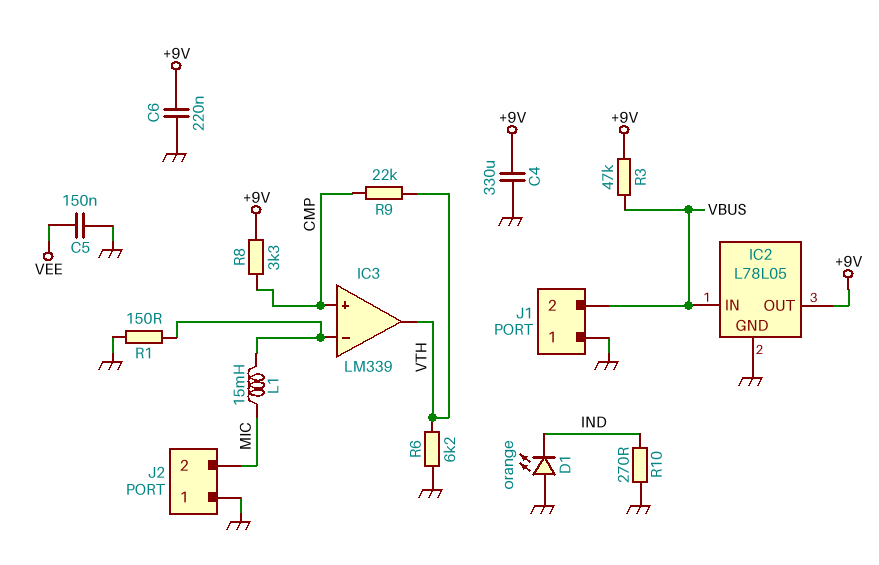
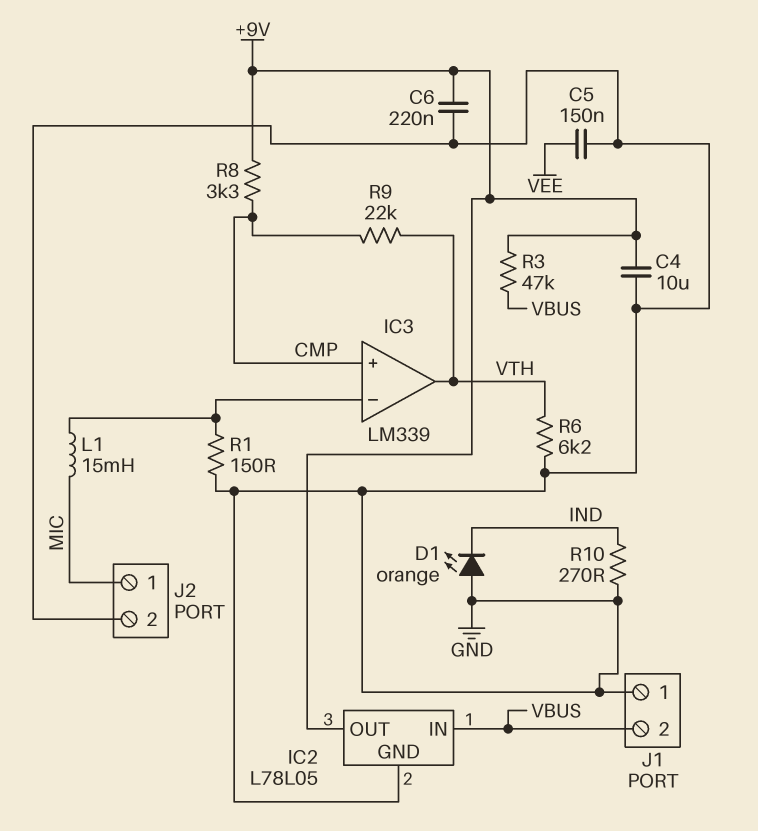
C4: 330uF (+9V, GND) -> 10uF (+9V, GND)
J2 pin 1: GND -> MIC
J2 pin 2: MIC -> GND

